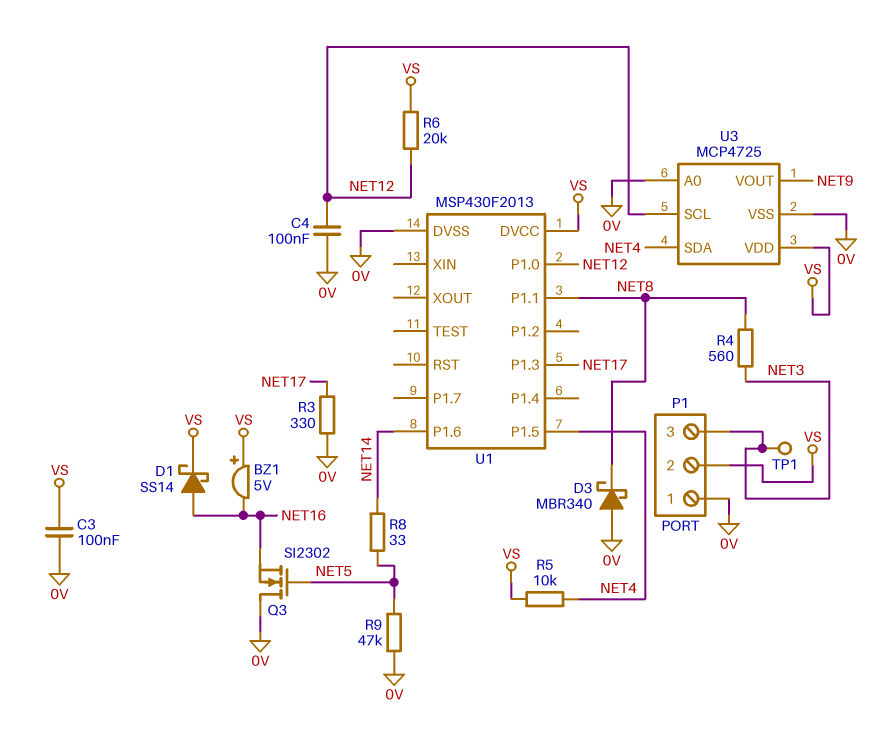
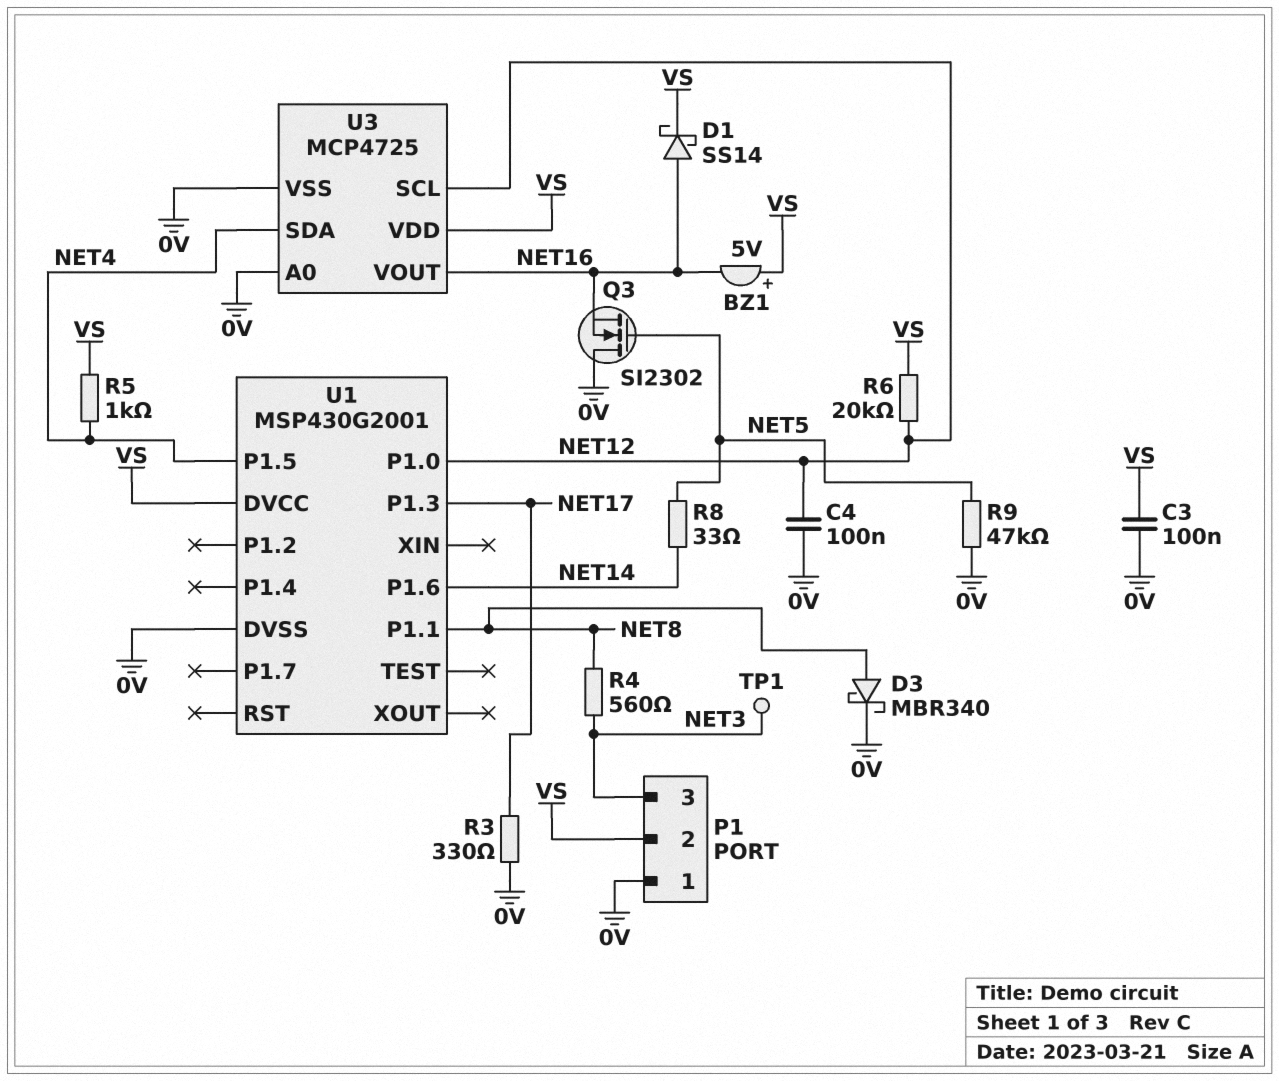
D3: schottky MBR340 (A 0V, K NET8) -> schottky MBR340 (A NET8, K 0V)
R5: 10k (NET4, VS) -> 1k (NET4, VS)
U1: MSP430F2013 -> MSP430G2001
U3 pin VOUT: NET9 -> NET16

